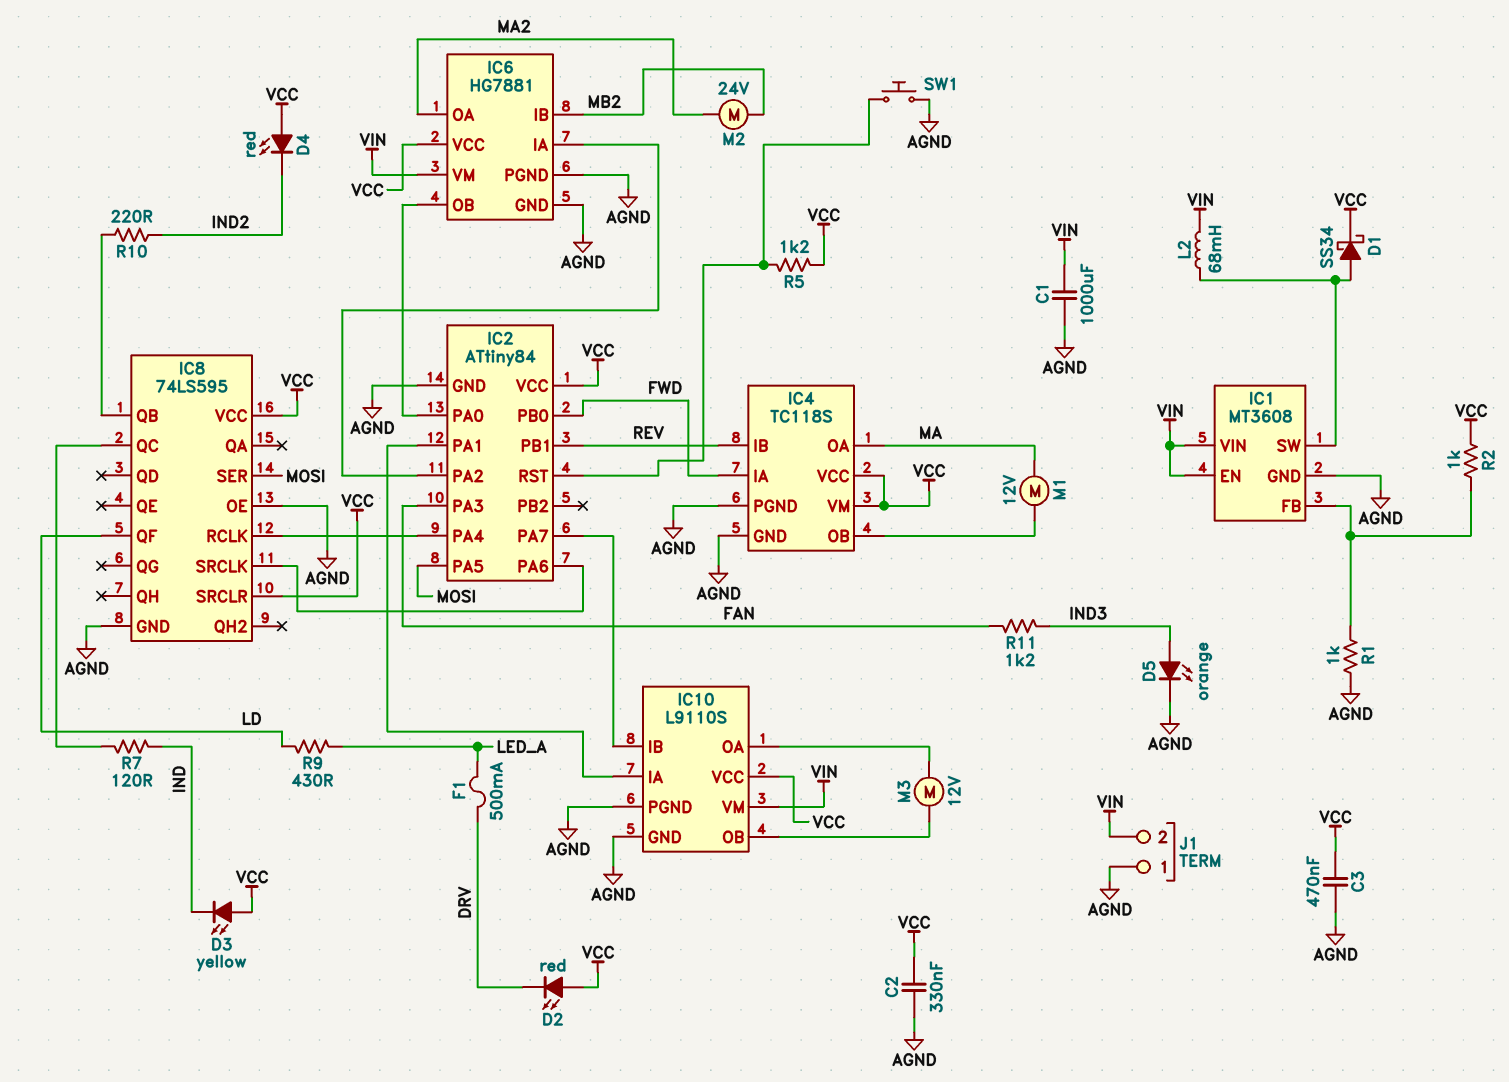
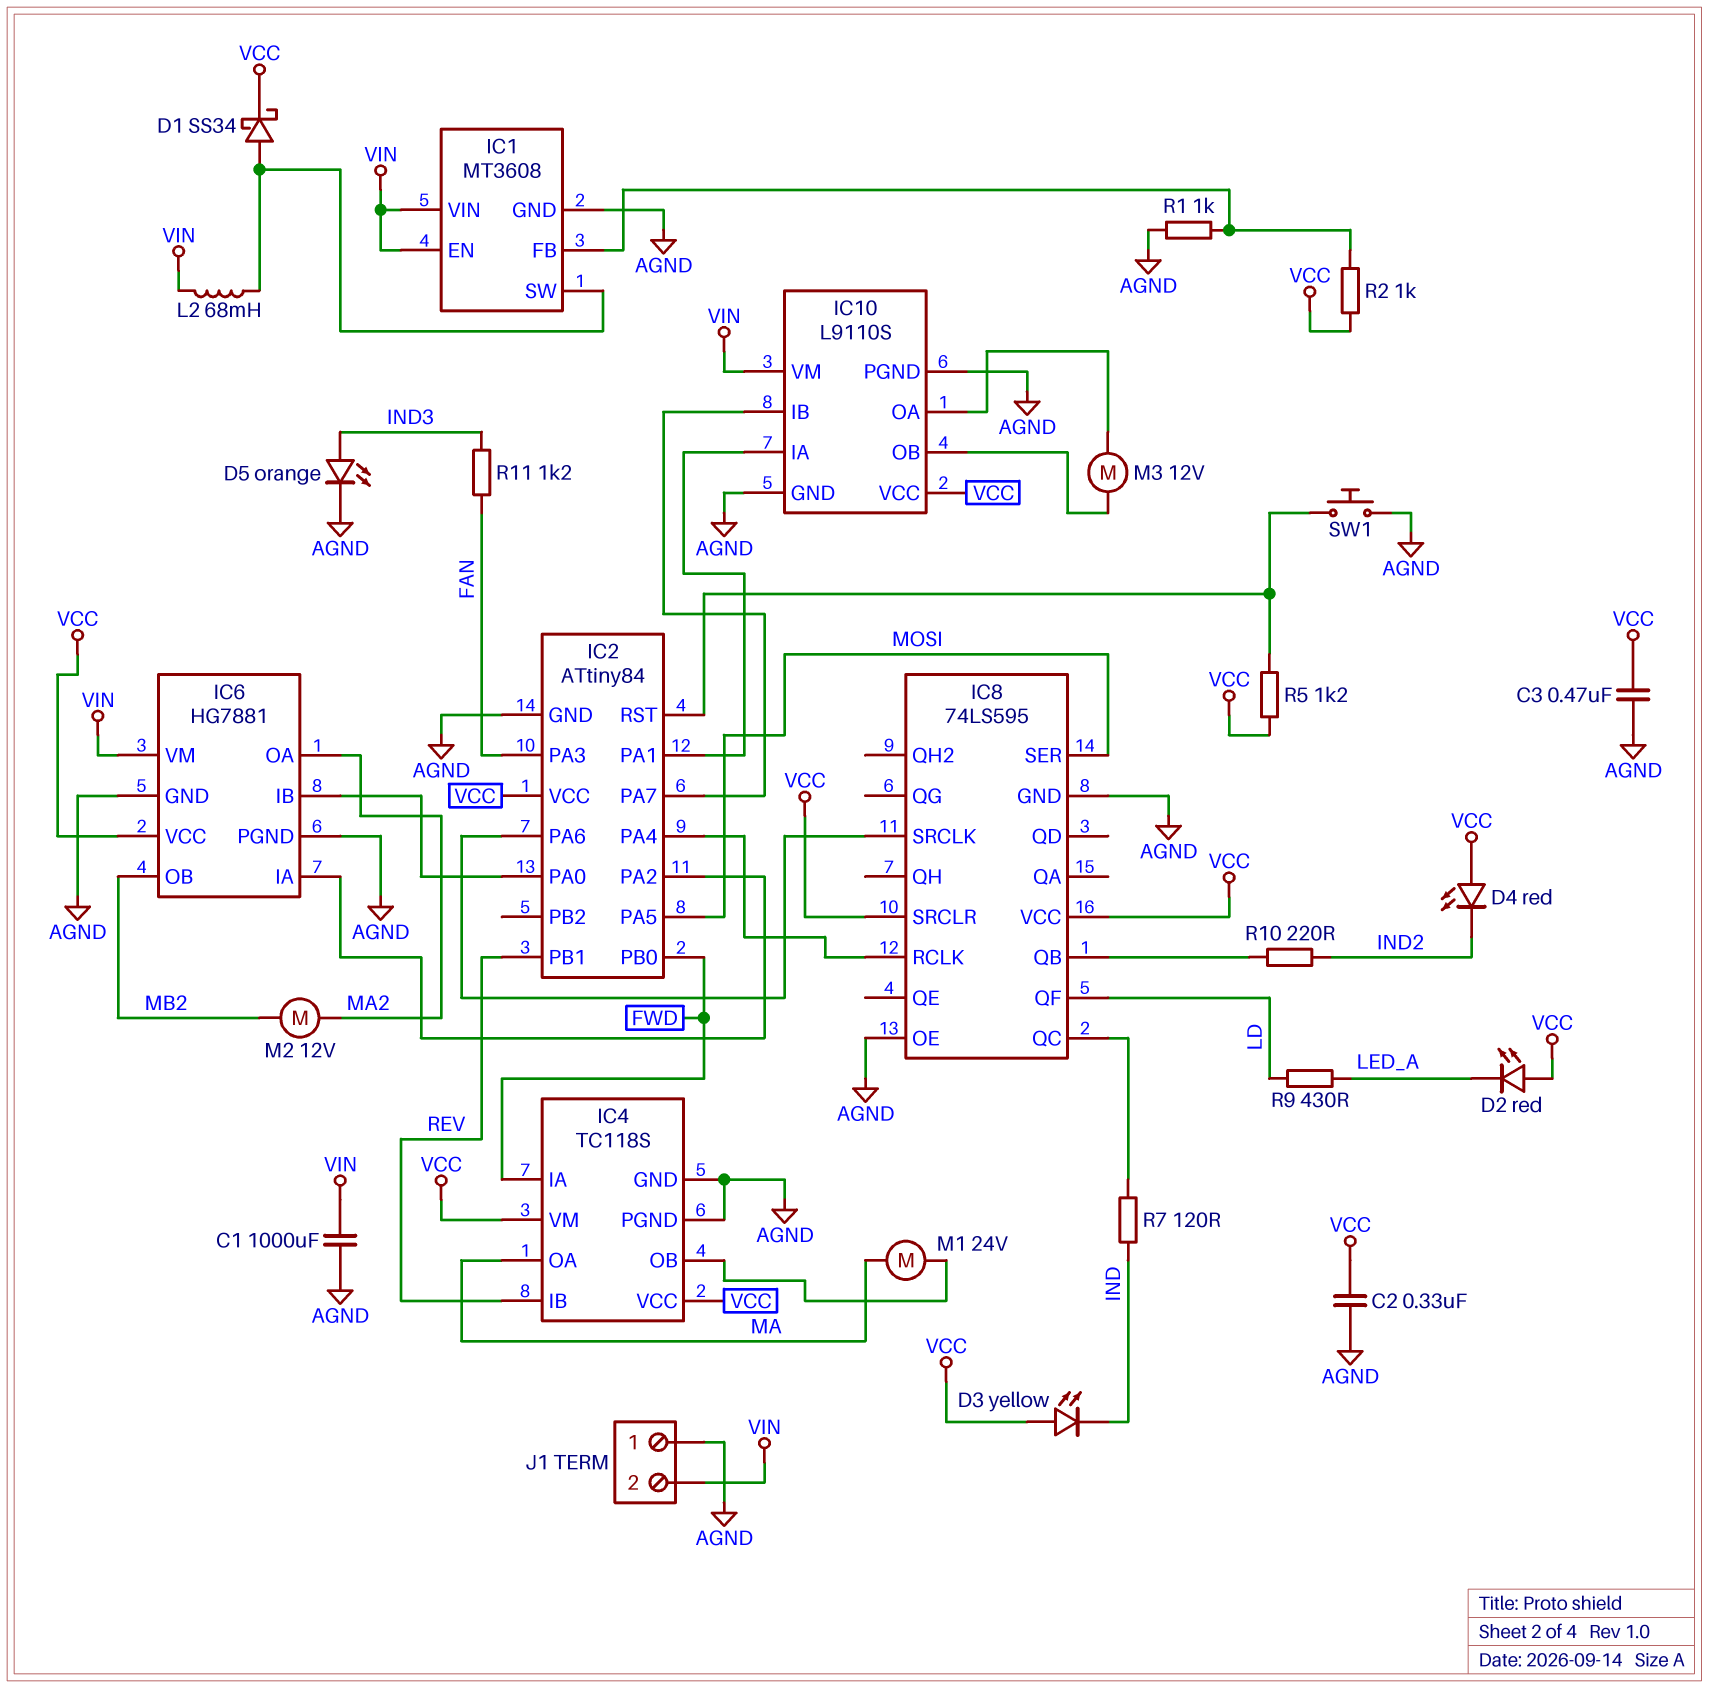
D2: LED red (A VCC, K DRV) -> LED red (A VCC, K LED_A)
F1: 500mA (DRV, LED_A) -> none
IC6 pin IB: MB2 -> IC2/PA0
IC6 pin OB: IC2/PA0 -> MB2
M1: motor 12V (IC4/OB, MA) -> motor 24V (IC4/OB, MA)
M2: motor 24V (MA2, MB2) -> motor 12V (MA2, MB2)

